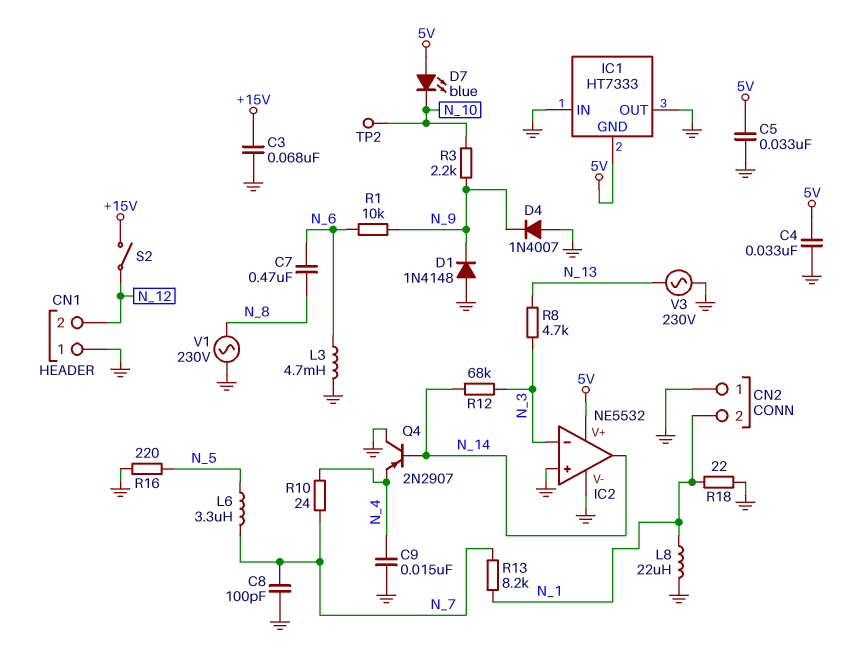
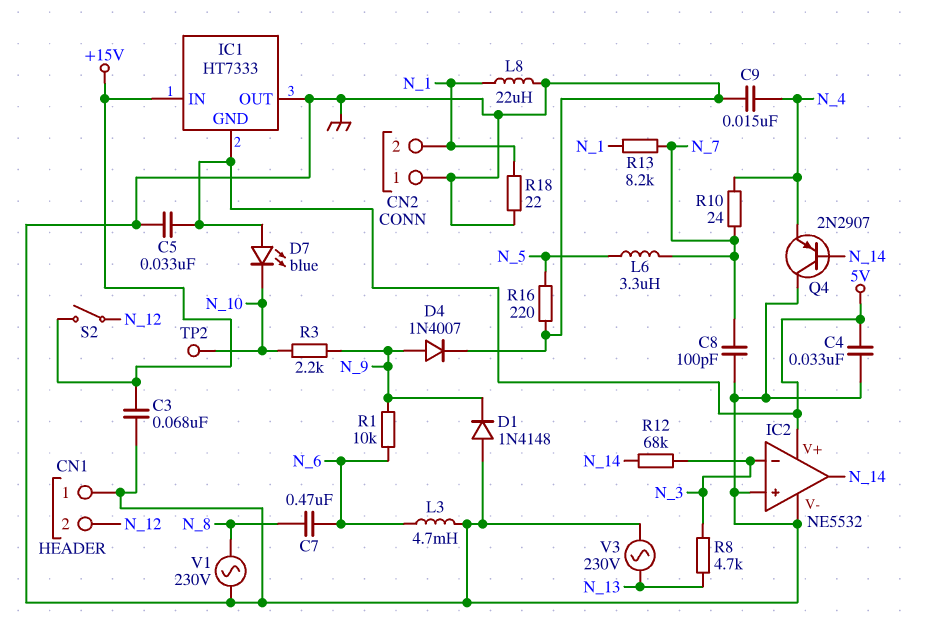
D4: diode 1N4007 (A GND, K N_9) -> diode 1N4007 (A N_9, K GND)
IC1 pin IN: GND -> +15V

